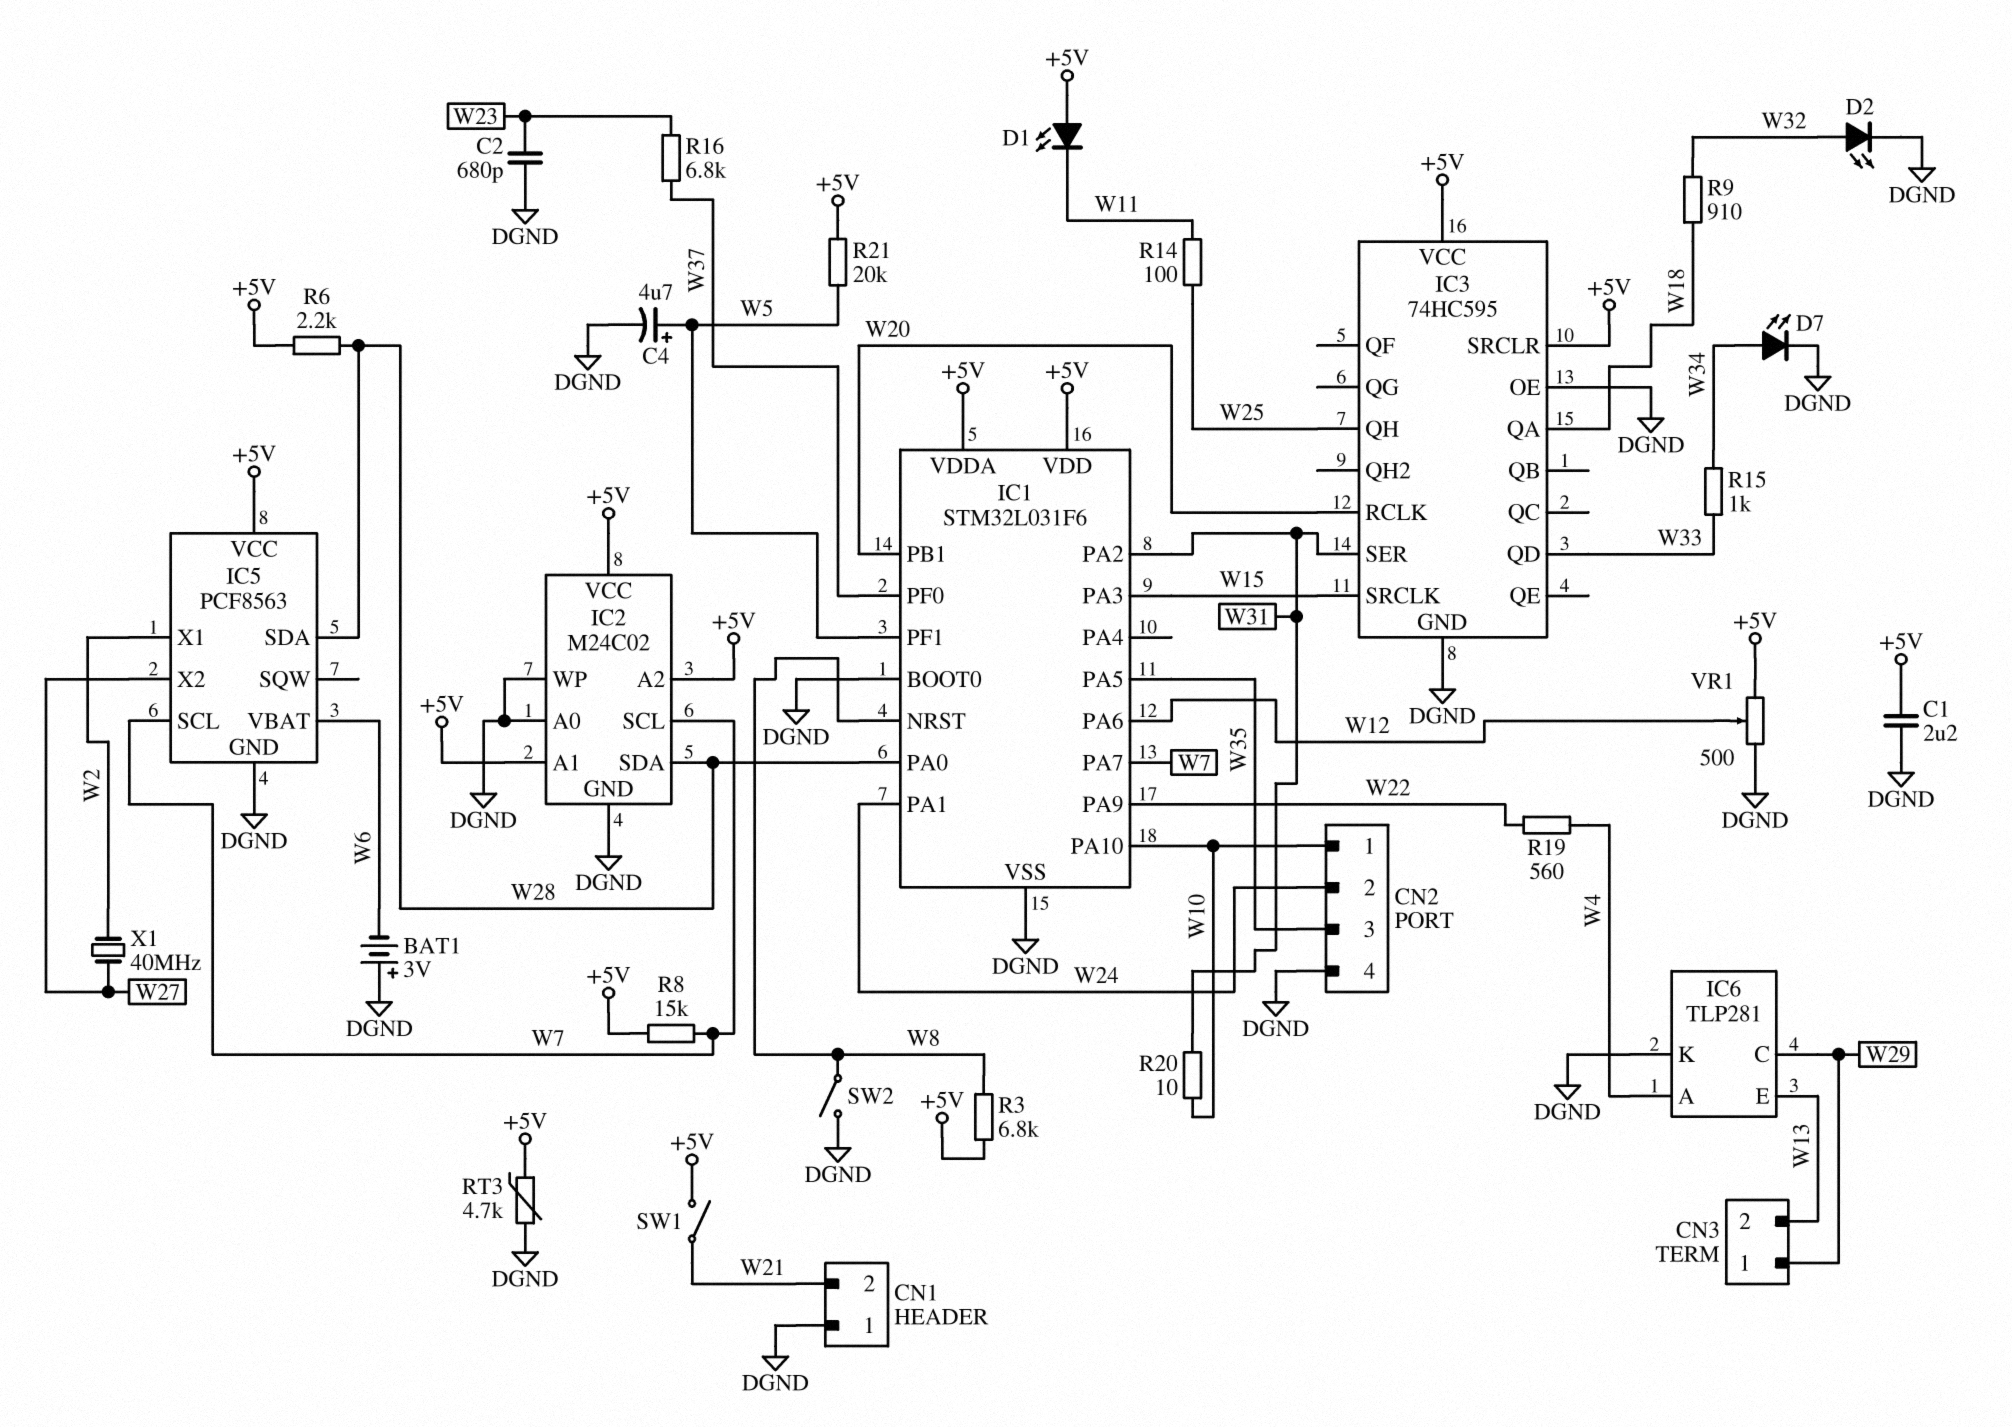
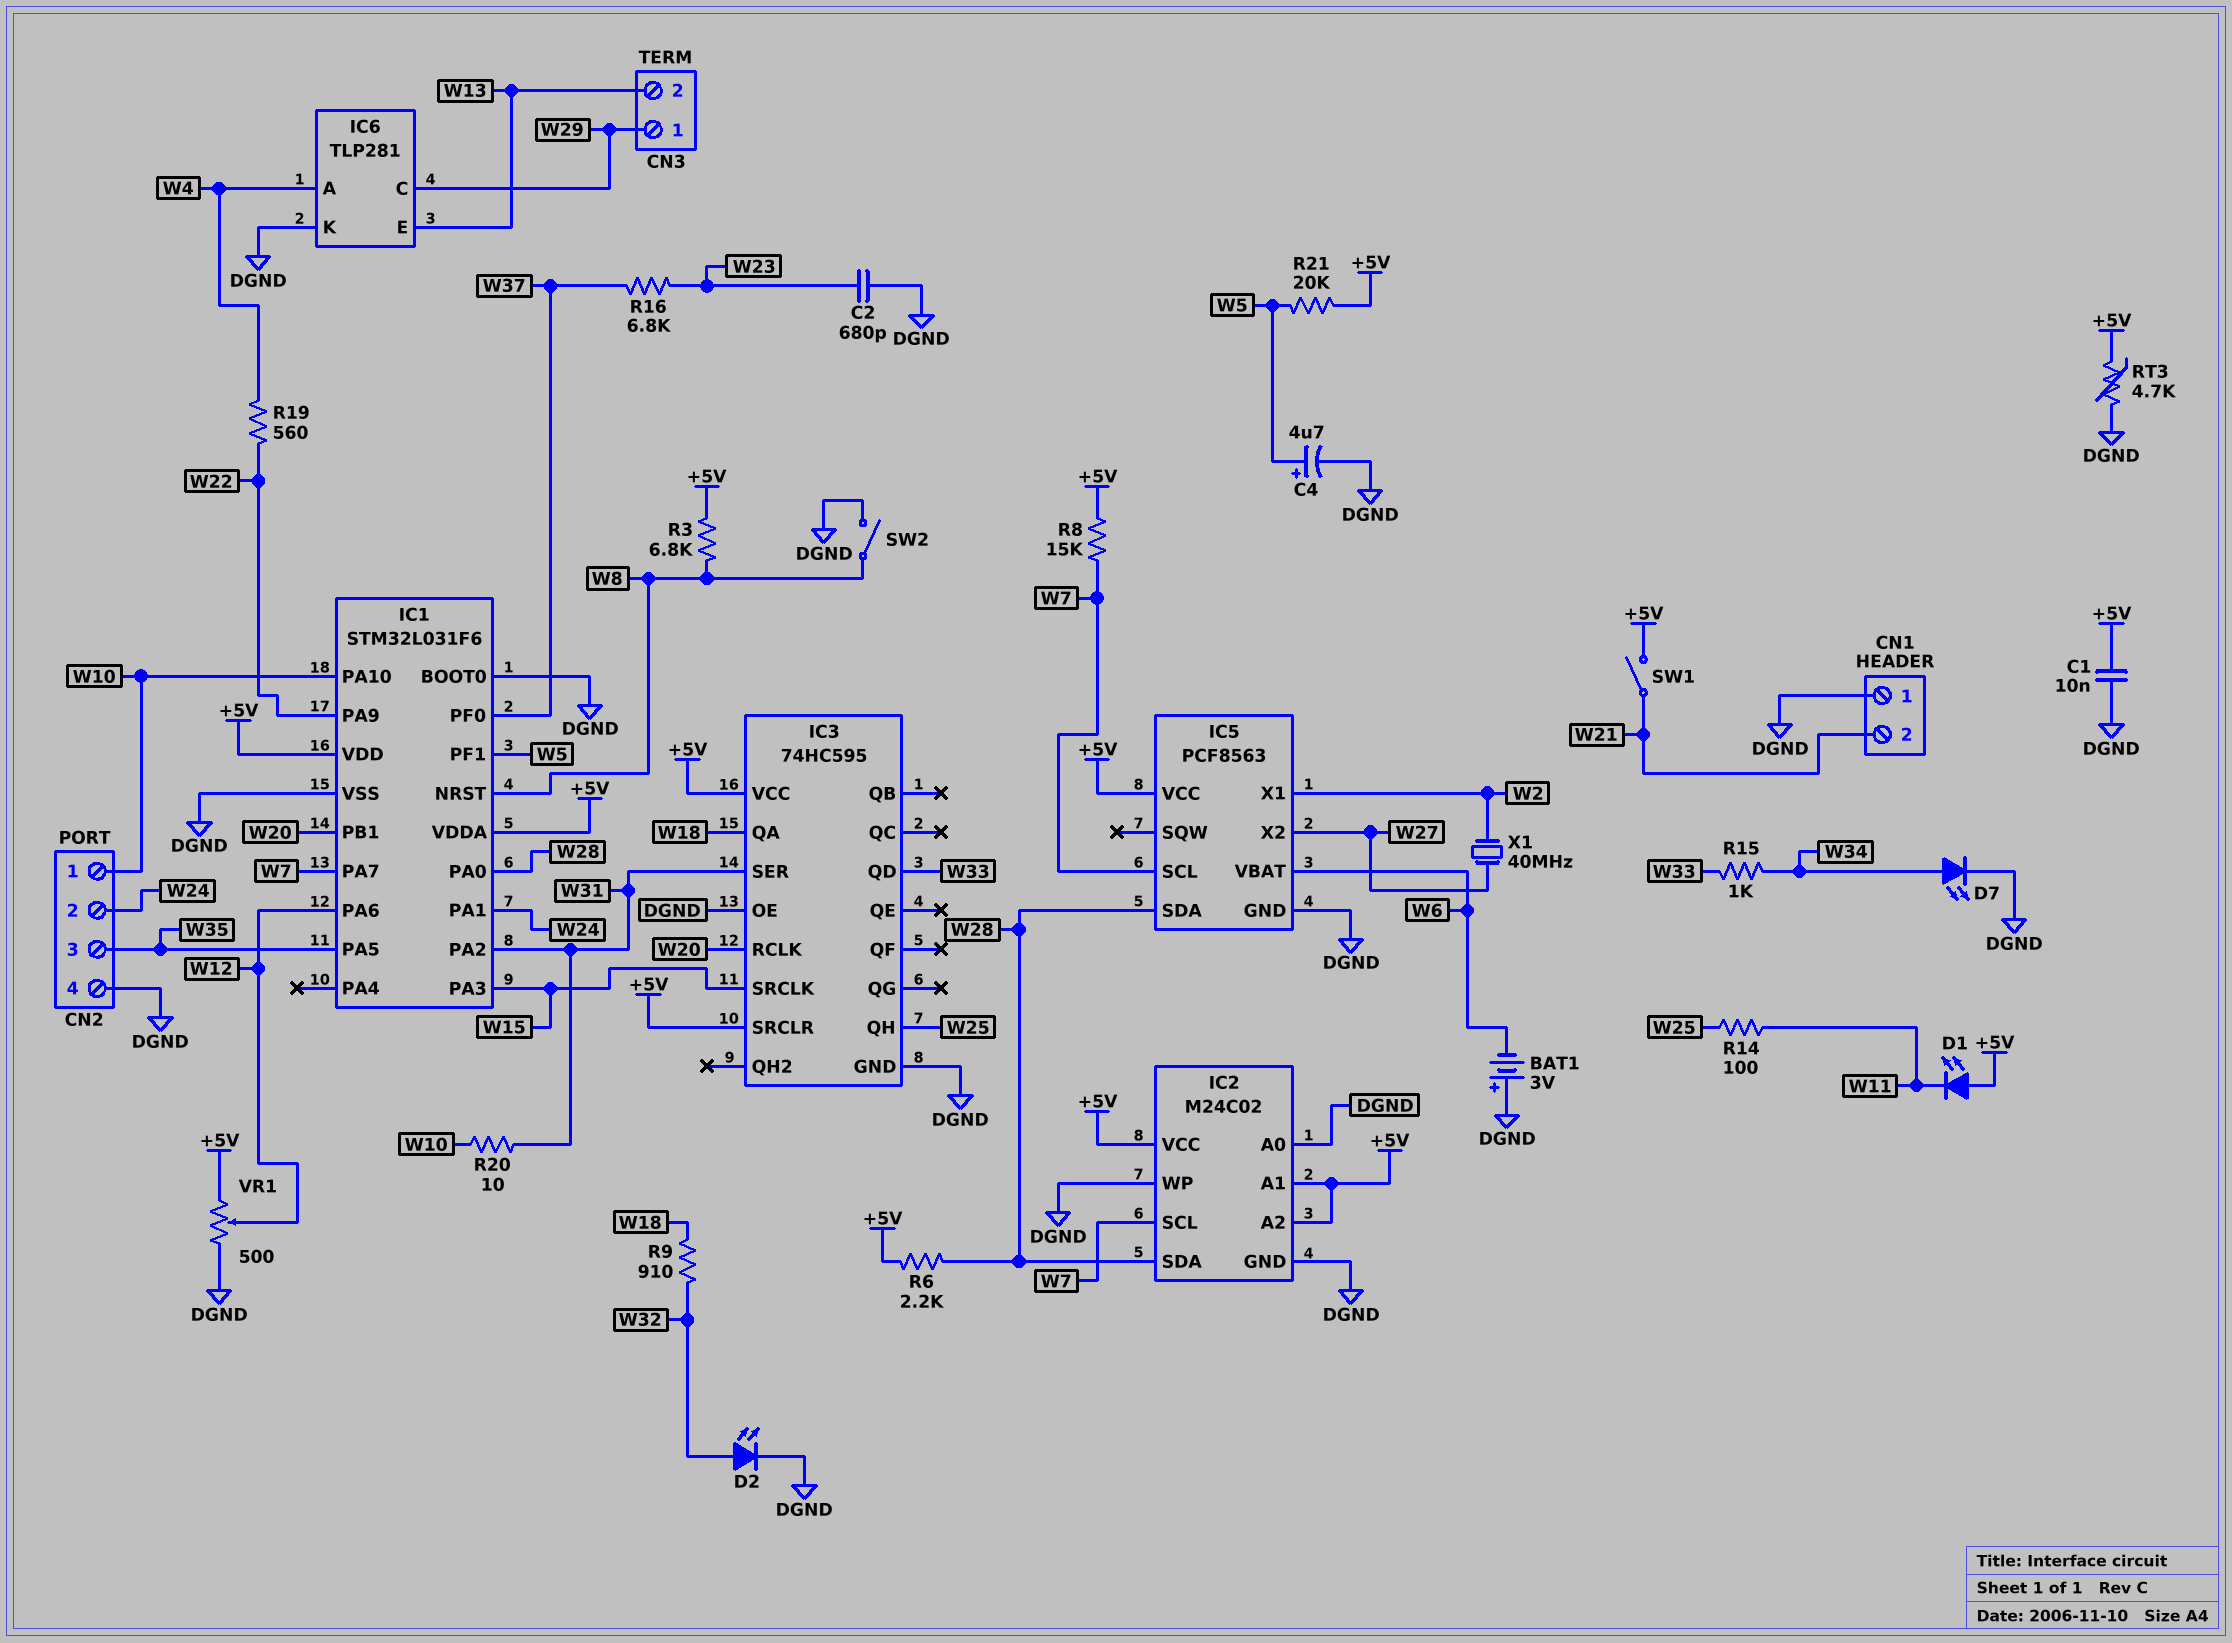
C1: 2.2uF (+5V, DGND) -> 10nF (+5V, DGND)

